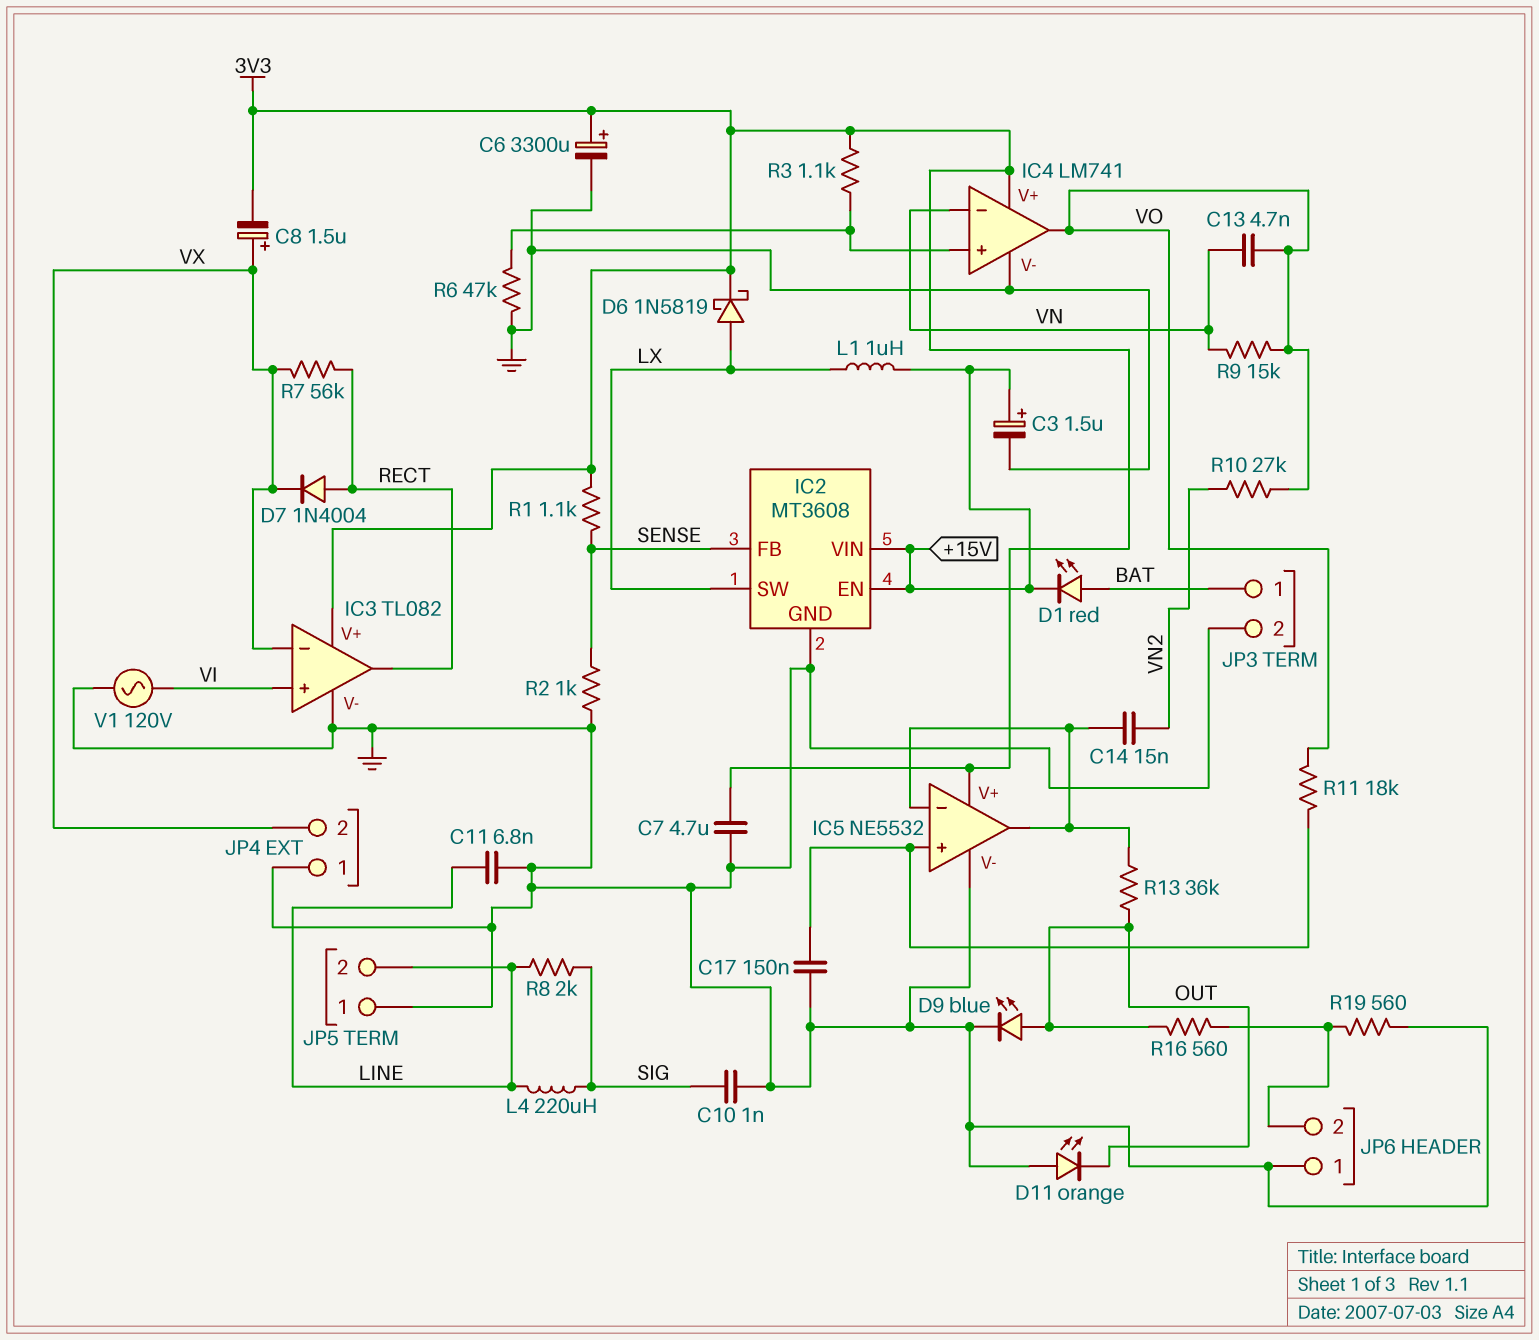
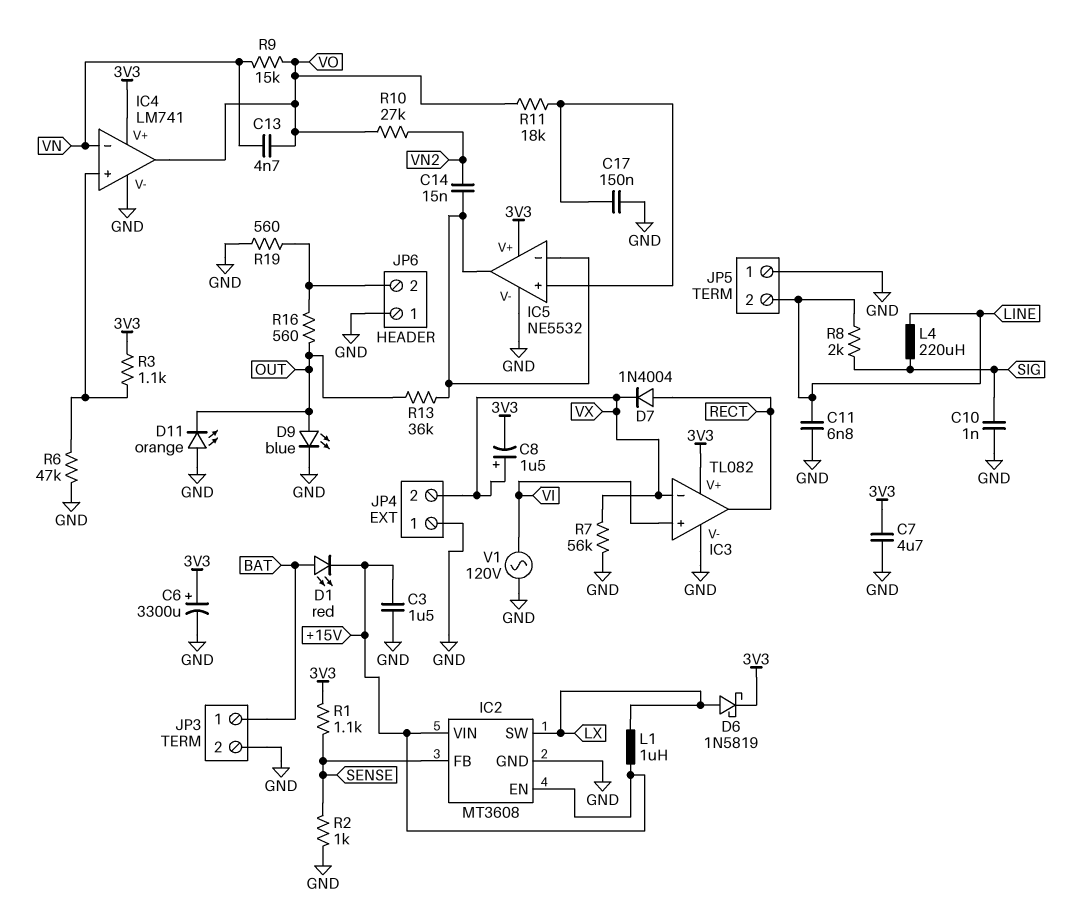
C3: 1.5uF (plus +15V, minus GND) -> 1.5uF (+15V, GND)
R7: 56k (RECT, VX) -> 56k (GND, VX)

